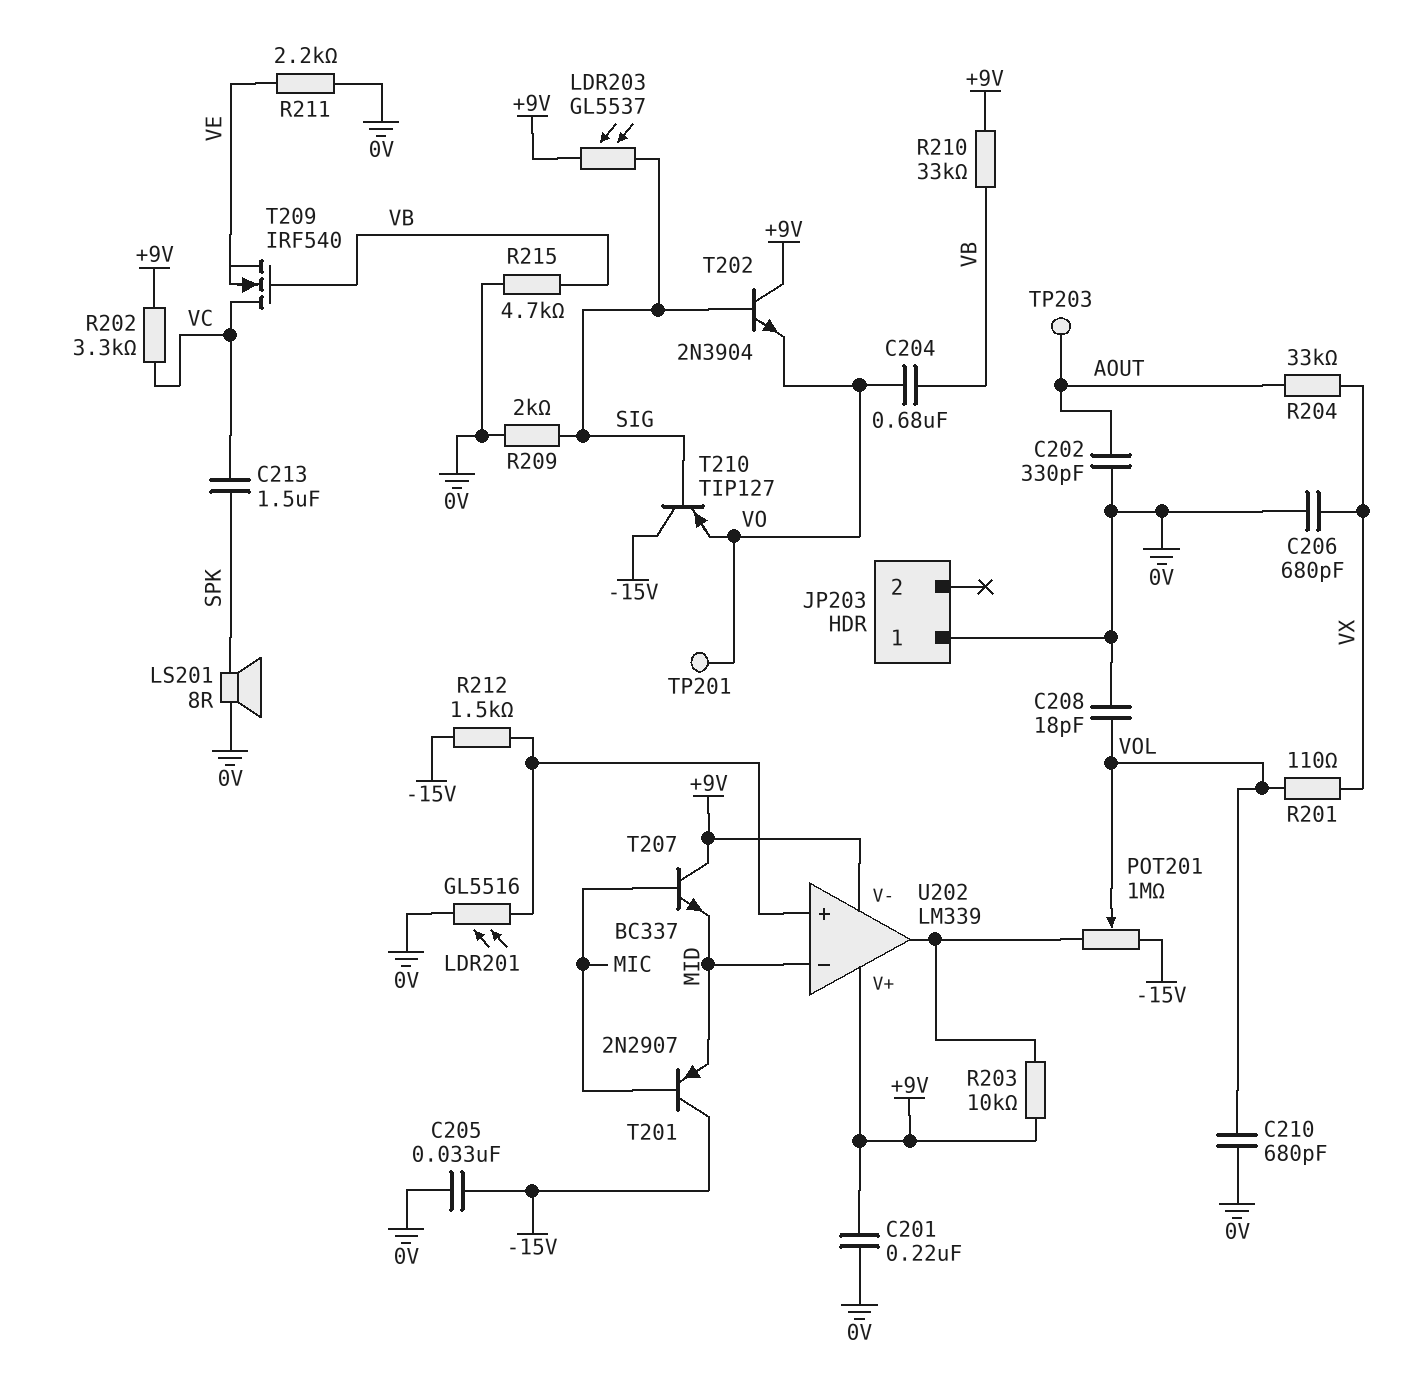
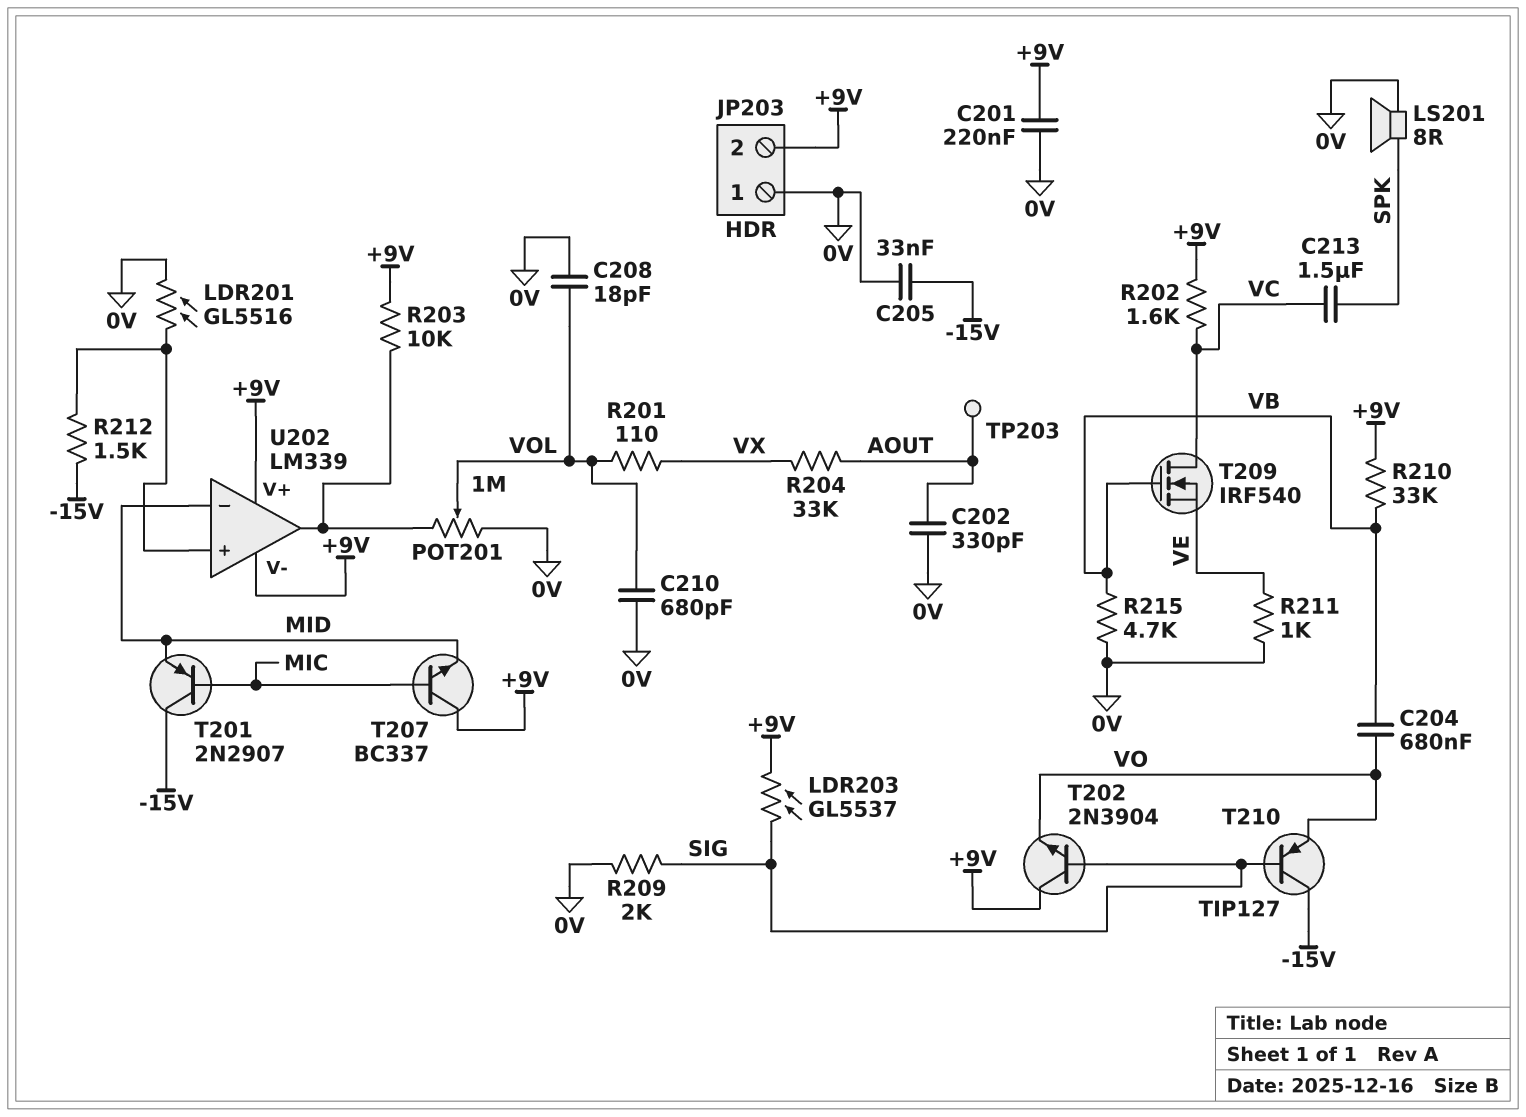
C206: 680pF (0V, VX) -> none
JP203 pin 2: none -> +9V
POT201: 1M (-15V, U202/out, wiper VOL) -> 1M (0V, U202/out, wiper VOL)
R202: 3.3k (+9V, VC) -> 1.6k (+9V, VC)
R211: 2.2k (0V, VE) -> 1k (0V, VE)
TP201: test point (VO) -> none

